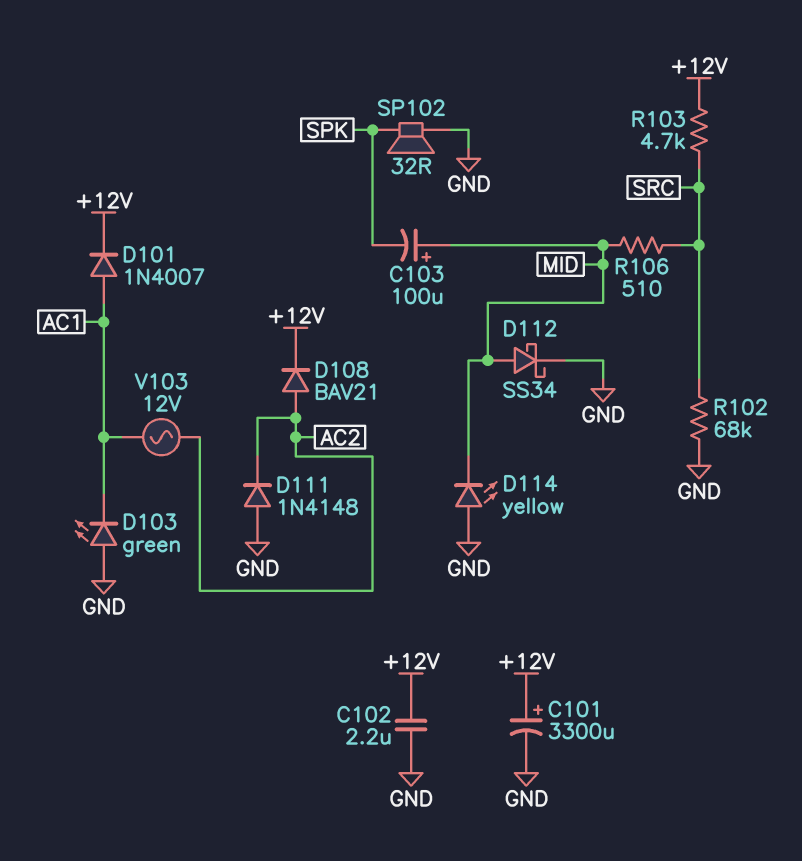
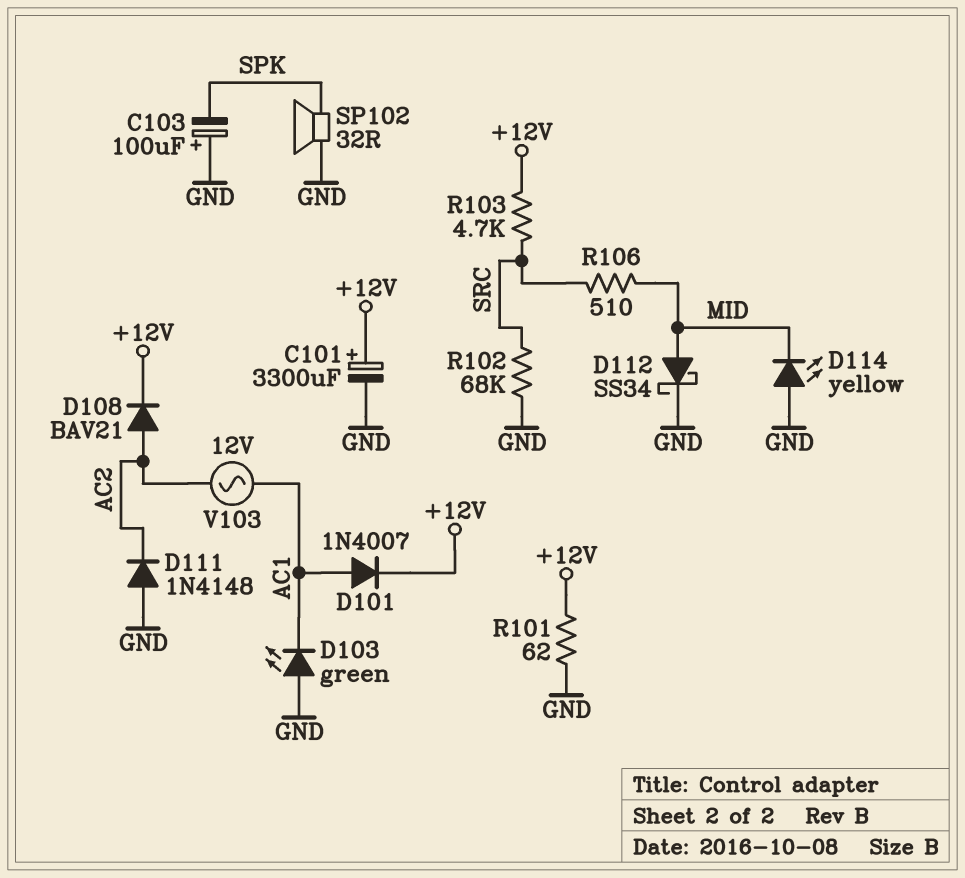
C102: 2.2uF (+12V, GND) -> none
C103: 100uF (plus MID, minus SPK) -> 100uF (plus GND, minus SPK)
R101: none -> 62 (+12V, GND)

